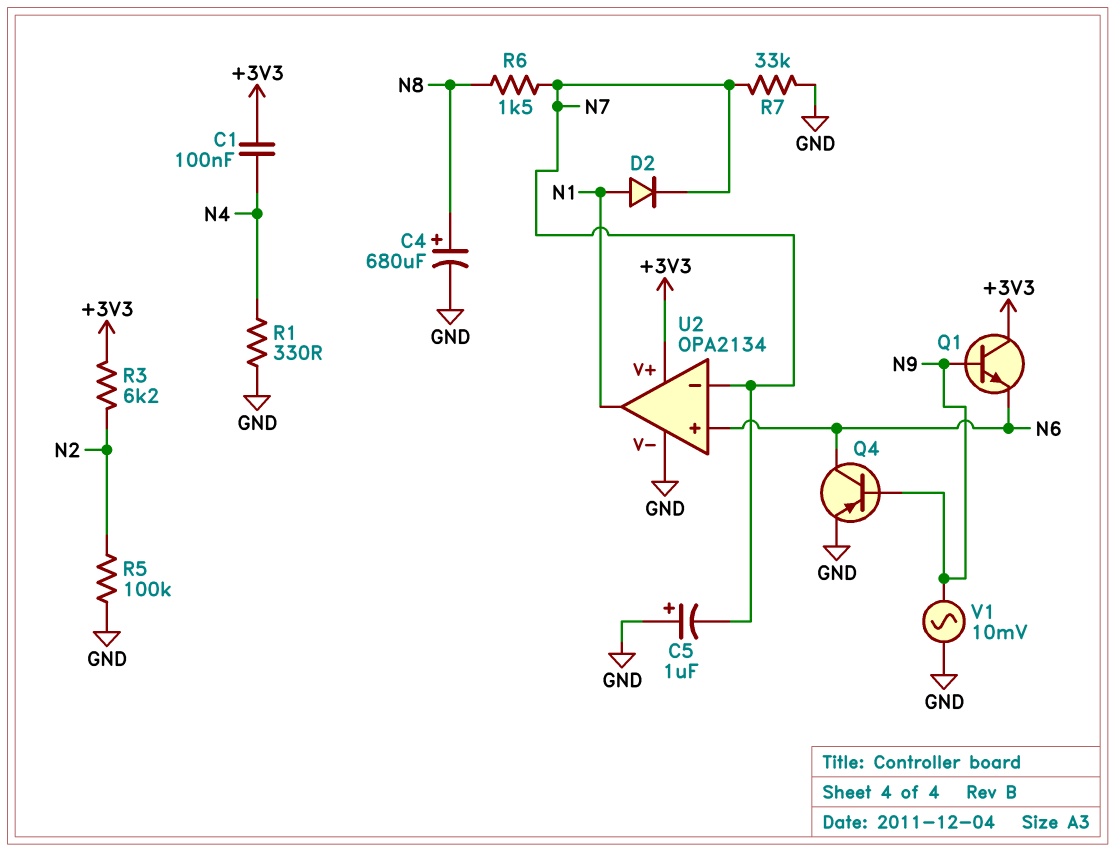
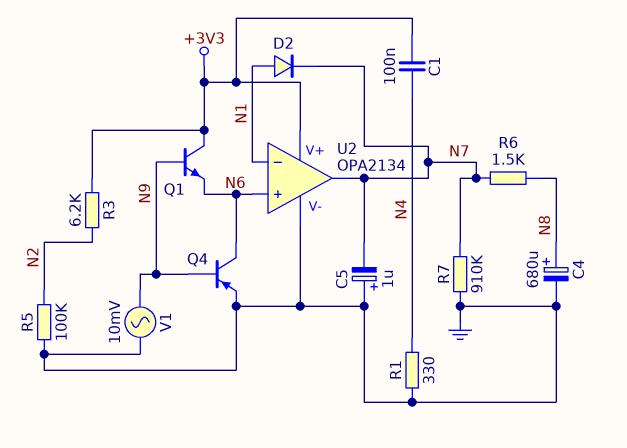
R7: 33k (GND, N7) -> 910k (GND, N7)
U2 pin in-: N7 -> N1
U2 pin out: N1 -> N7

